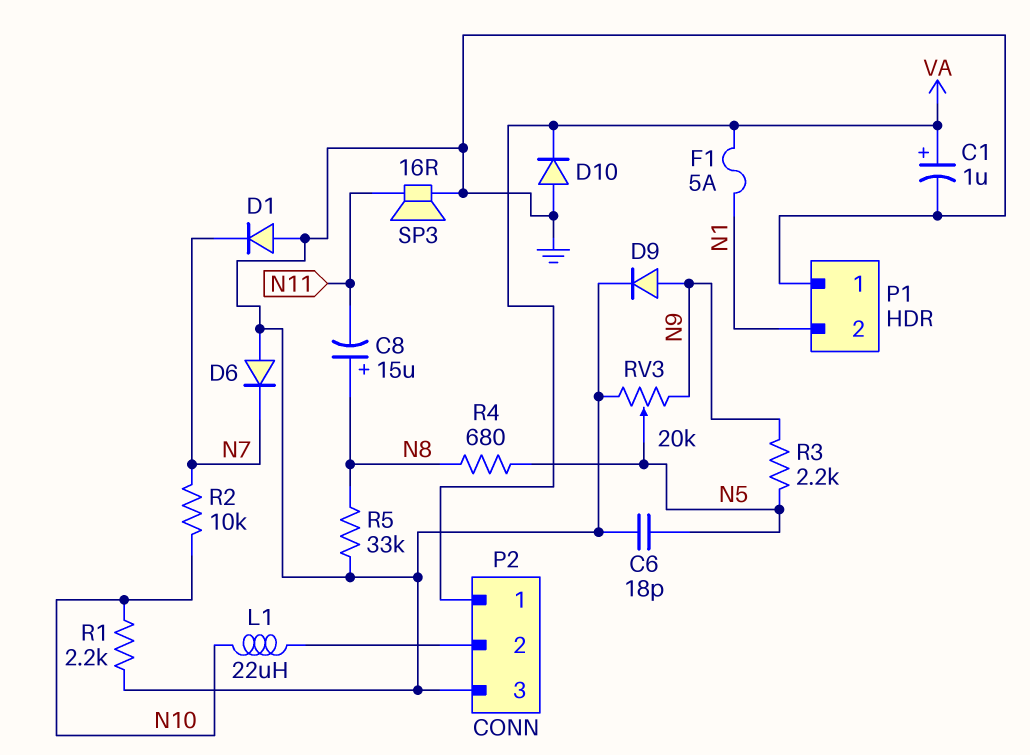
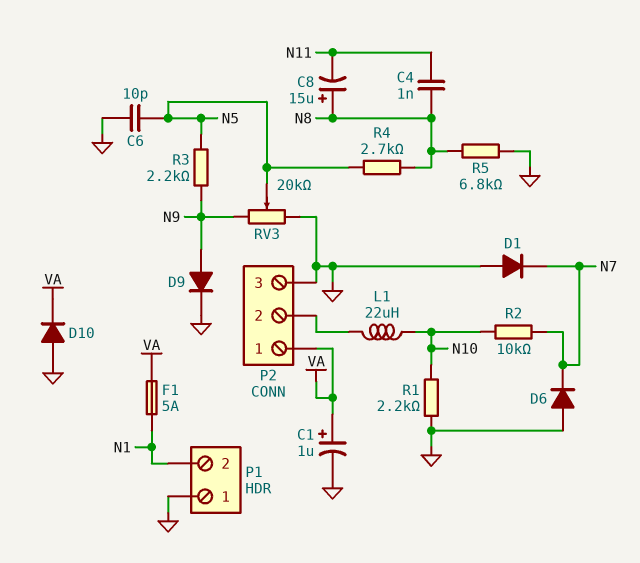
C4: none -> 1nF (N8, N11)
C6: 18pF (GND, N5) -> 10pF (GND, N5)
R4: 680 (N5, N8) -> 2.7k (N5, N8)
R5: 33k (GND, N8) -> 6.8k (GND, N8)
SP3: speaker 16R (GND, N11) -> none

